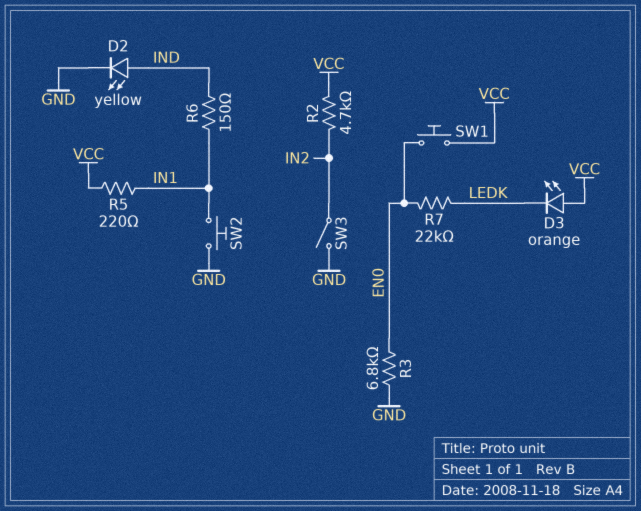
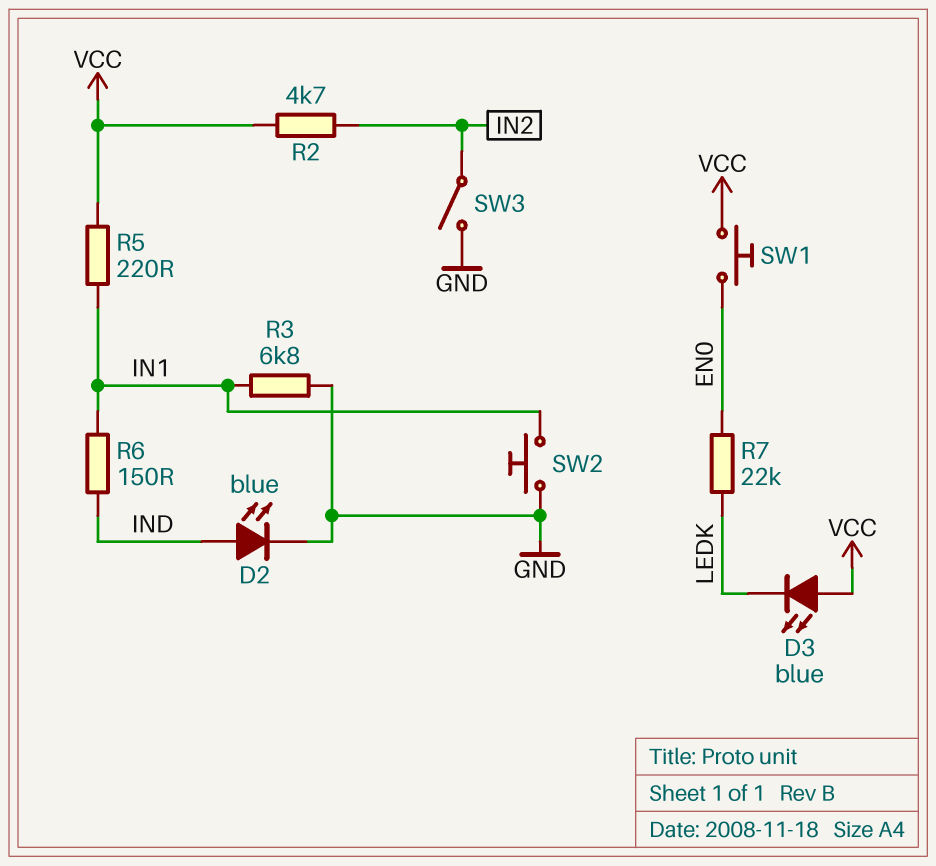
D2: LED yellow (A IND, K GND) -> LED blue (A IND, K GND)
D3: LED orange (A VCC, K LEDK) -> LED blue (A VCC, K LEDK)
R3: 6.8k (EN0, GND) -> 6.8k (GND, IN1)

